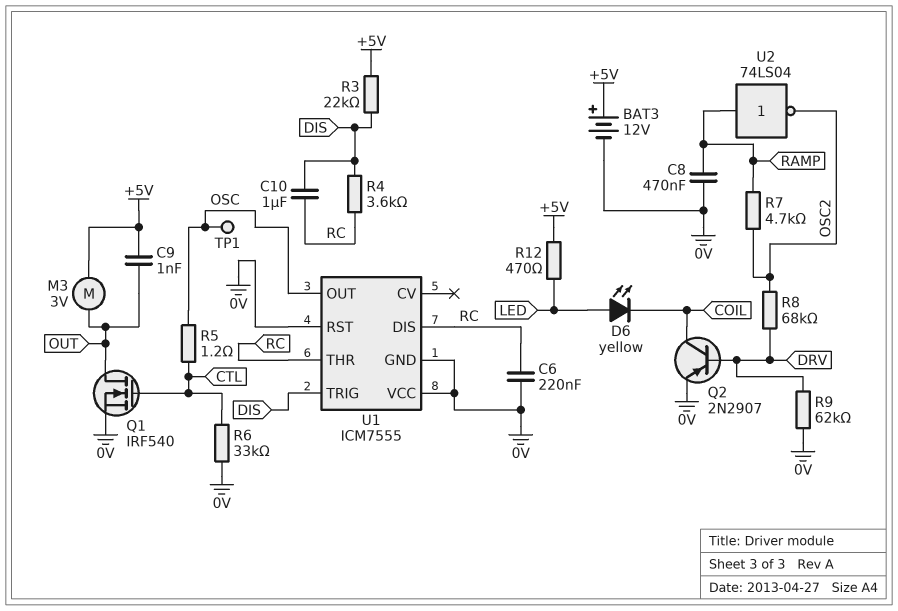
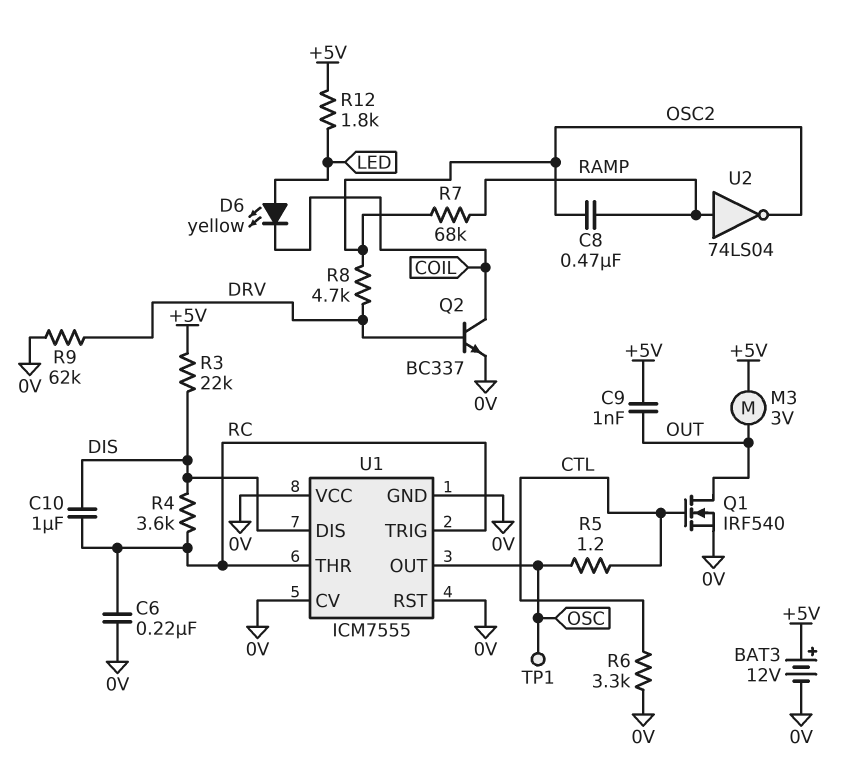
C8: 470nF (0V, RAMP) -> 470nF (OSC2, RAMP)
Q2: PNP 2N2907 (B DRV, C COIL, E 0V) -> NPN BC337 (B DRV, C COIL, E 0V)
R6: 33k (0V, CTL) -> 3.3k (0V, CTL)
R7: 4.7k (OSC2, RAMP) -> 68k (OSC2, RAMP)
R8: 68k (DRV, OSC2) -> 4.7k (DRV, OSC2)
R12: 470 (+5V, LED) -> 1.8k (+5V, LED)
U1 pin CV: none -> 0V
U1 pin DIS: RC -> DIS
U1 pin TRIG: DIS -> RC

